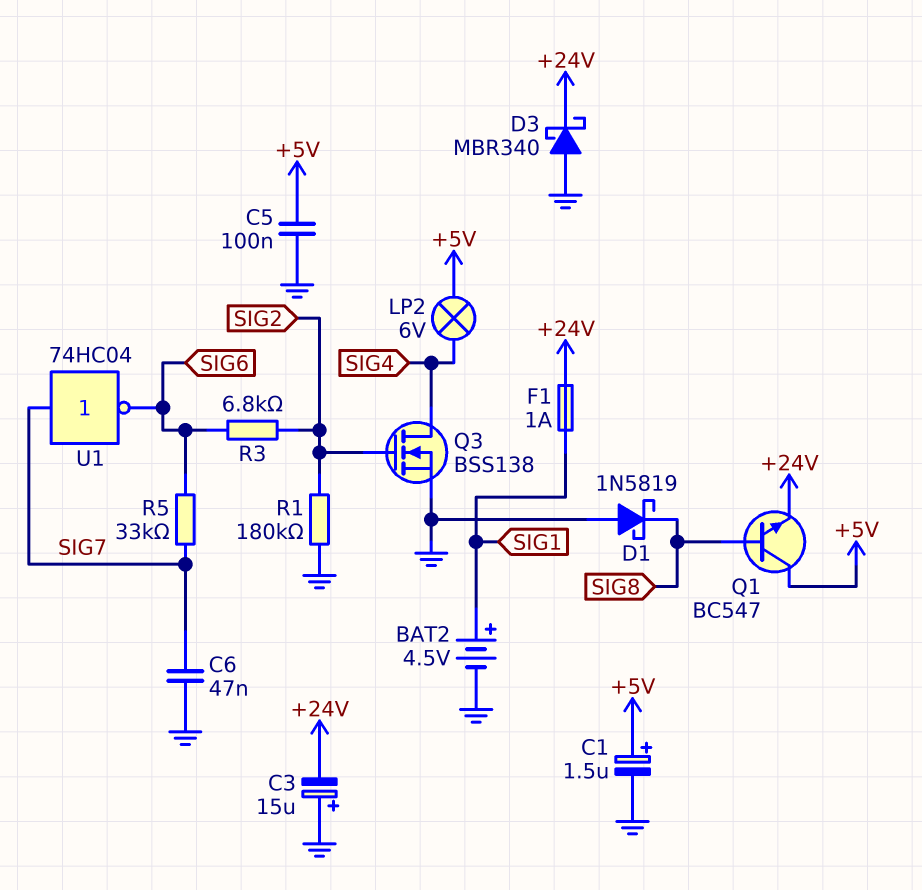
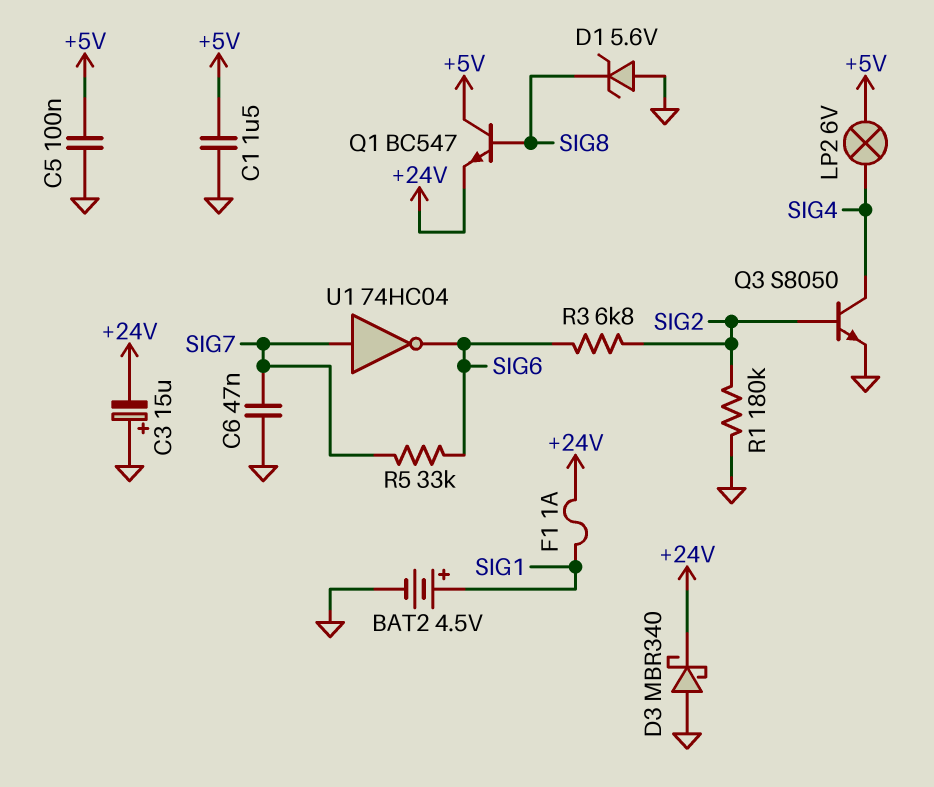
C1: 1.5uF (plus +5V, minus GND) -> 1.5uF (+5V, GND)
D1: schottky 1N5819 (A GND, K SIG8) -> zener 5.6V (A GND, K SIG8)
Q3: NMOS BSS138 (G SIG2, D SIG4, S GND) -> NPN S8050 (B SIG2, C SIG4, E GND)

